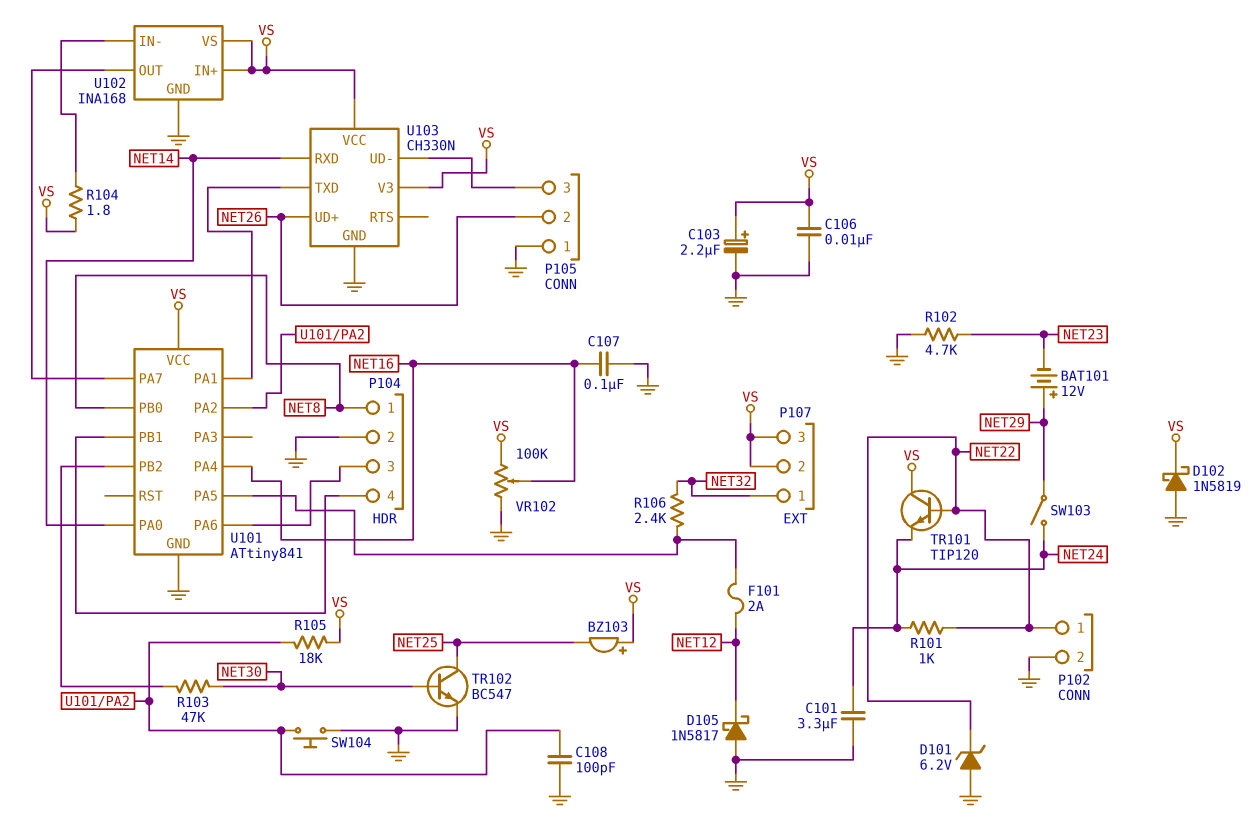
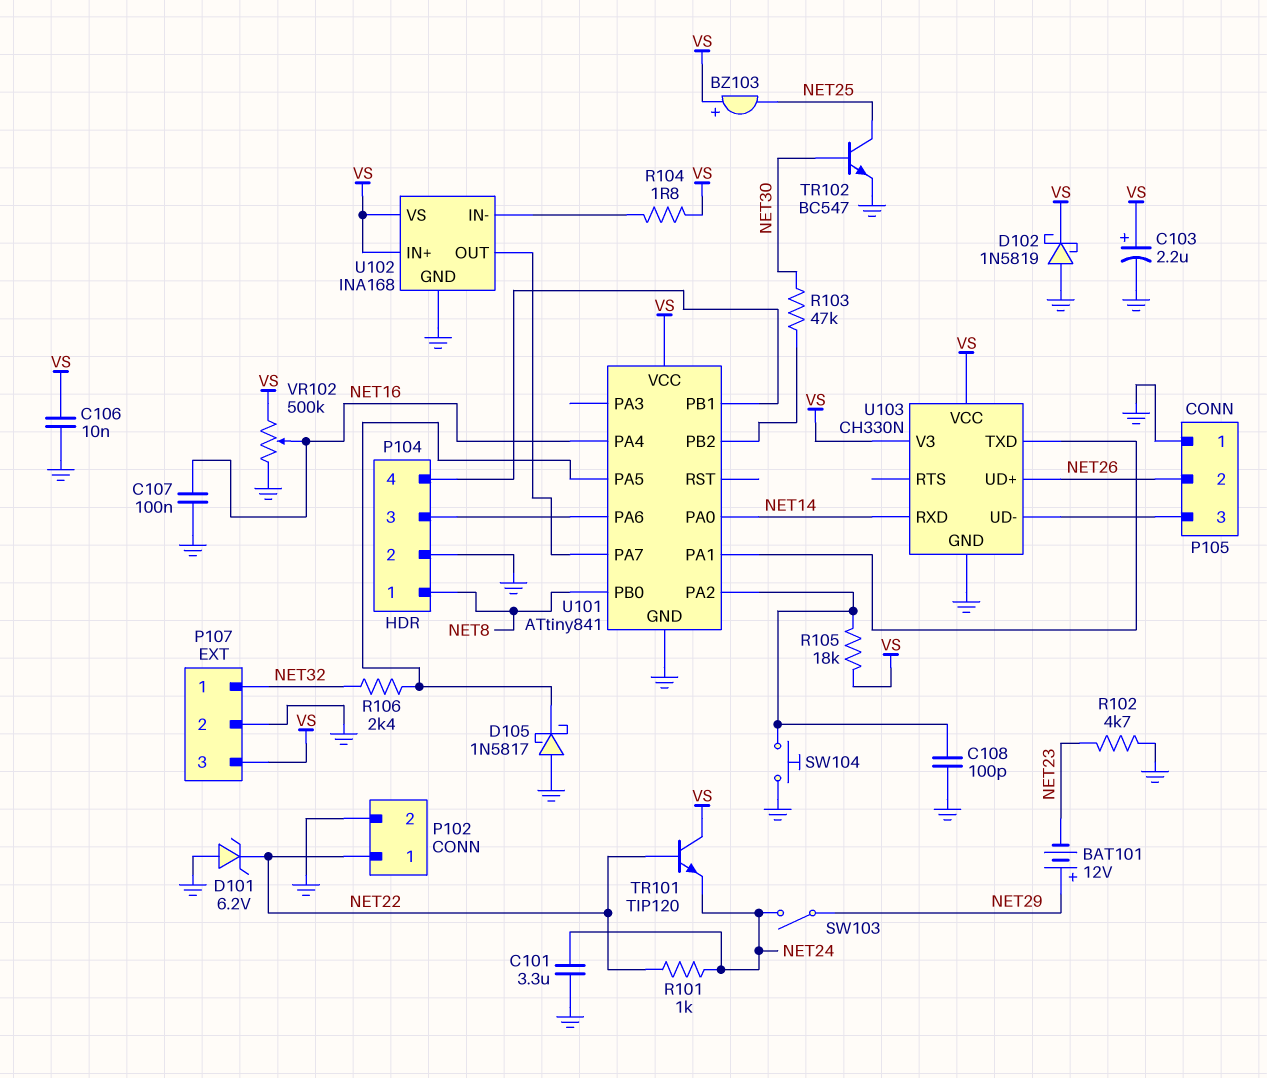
D105: schottky 1N5817 (A GND, K NET12) -> schottky 1N5817 (A GND, K U101/PA5)
F101: 2A (NET12, U101/PA5) -> none
P107 pin 2: VS -> GND
VR102: 100k (GND, VS, wiper NET16) -> 500k (GND, VS, wiper NET16)

